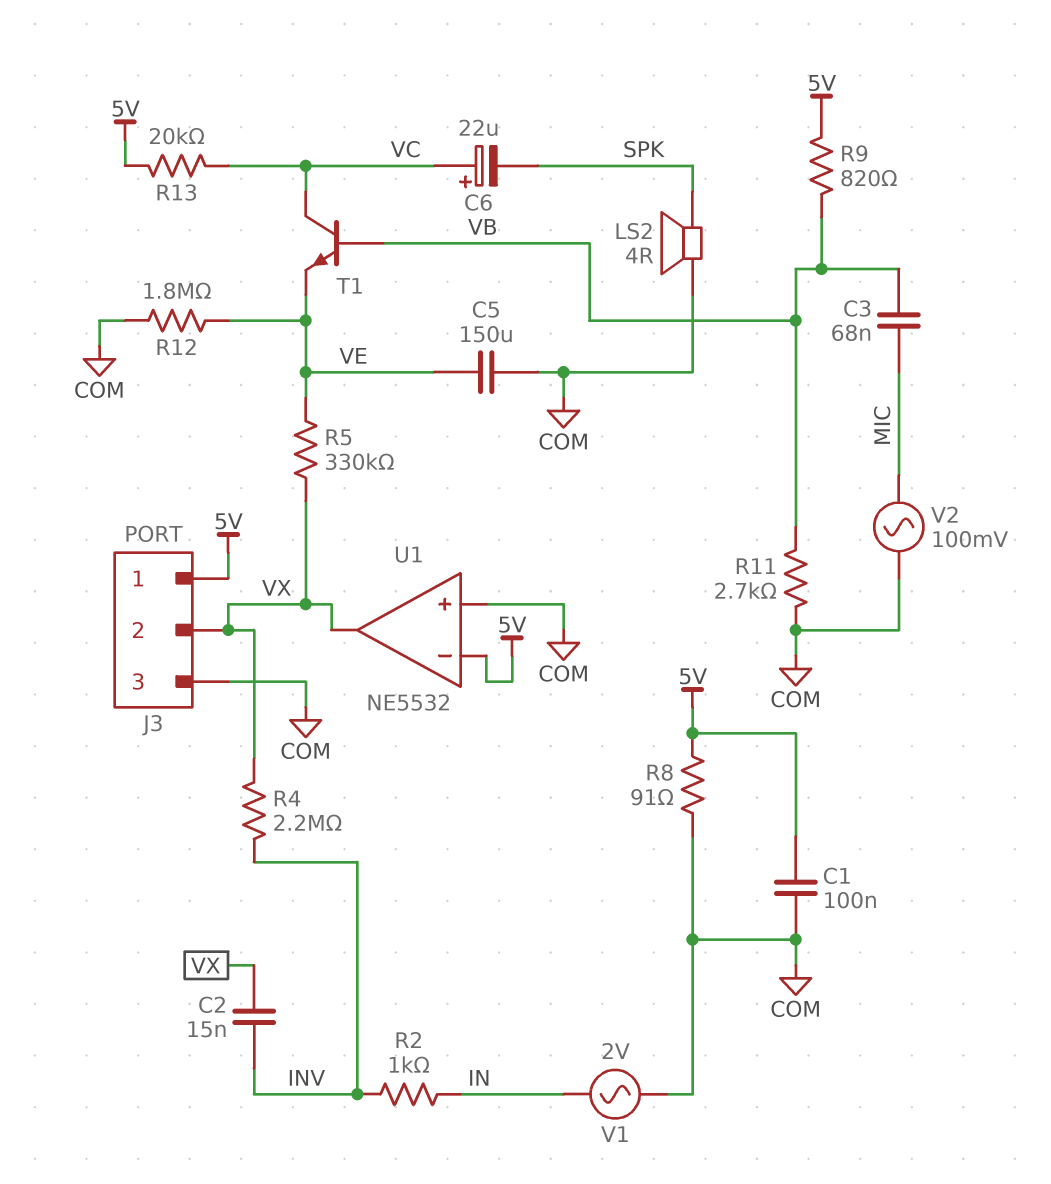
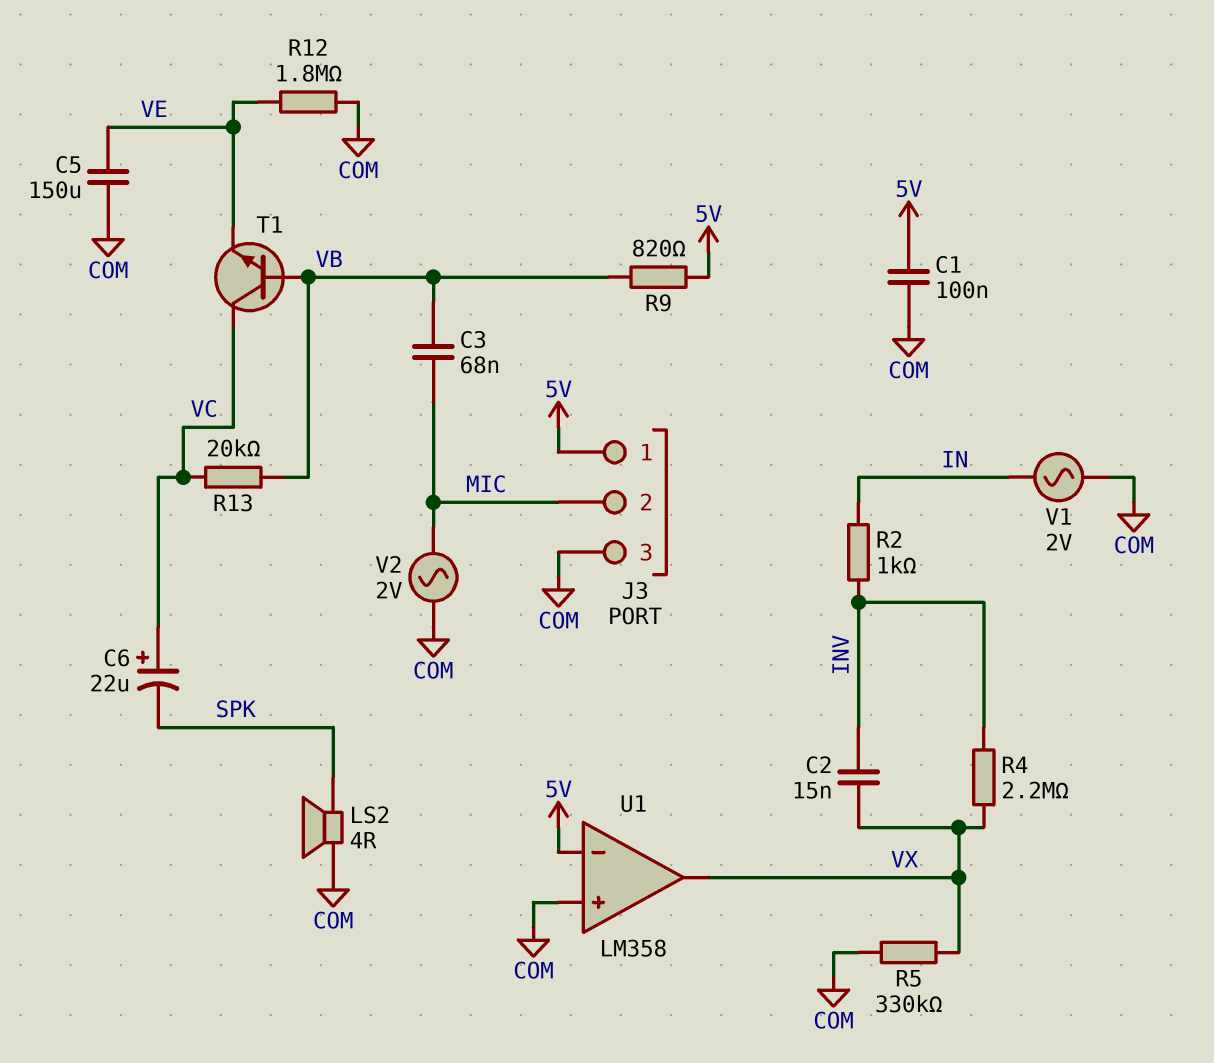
J3 pin 2: VX -> MIC
R5: 330k (VE, VX) -> 330k (COM, VX)
R8: 91 (5V, COM) -> none
R11: 2.7k (COM, VB) -> none
R13: 20k (5V, VC) -> 20k (VB, VC)
U1: NE5532 -> LM358
V2: AC 100mV (COM, MIC) -> AC 2V (COM, MIC)

